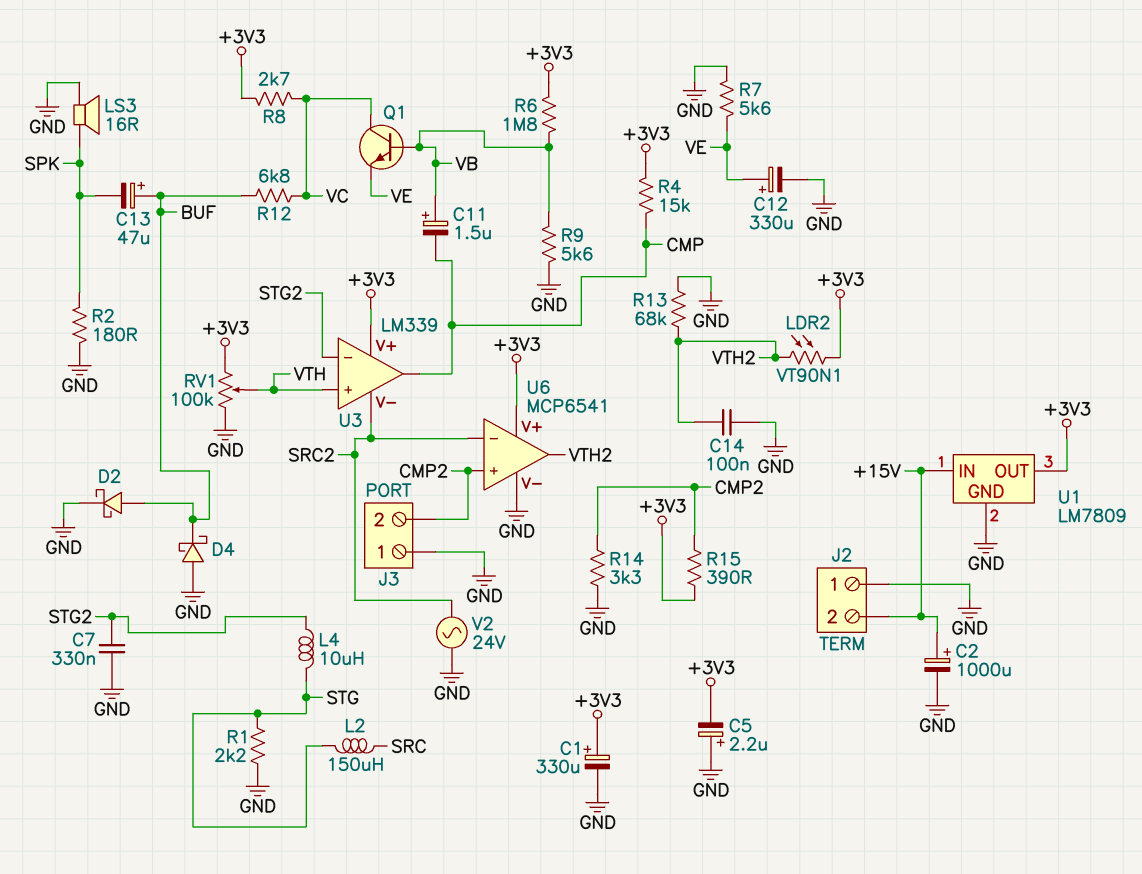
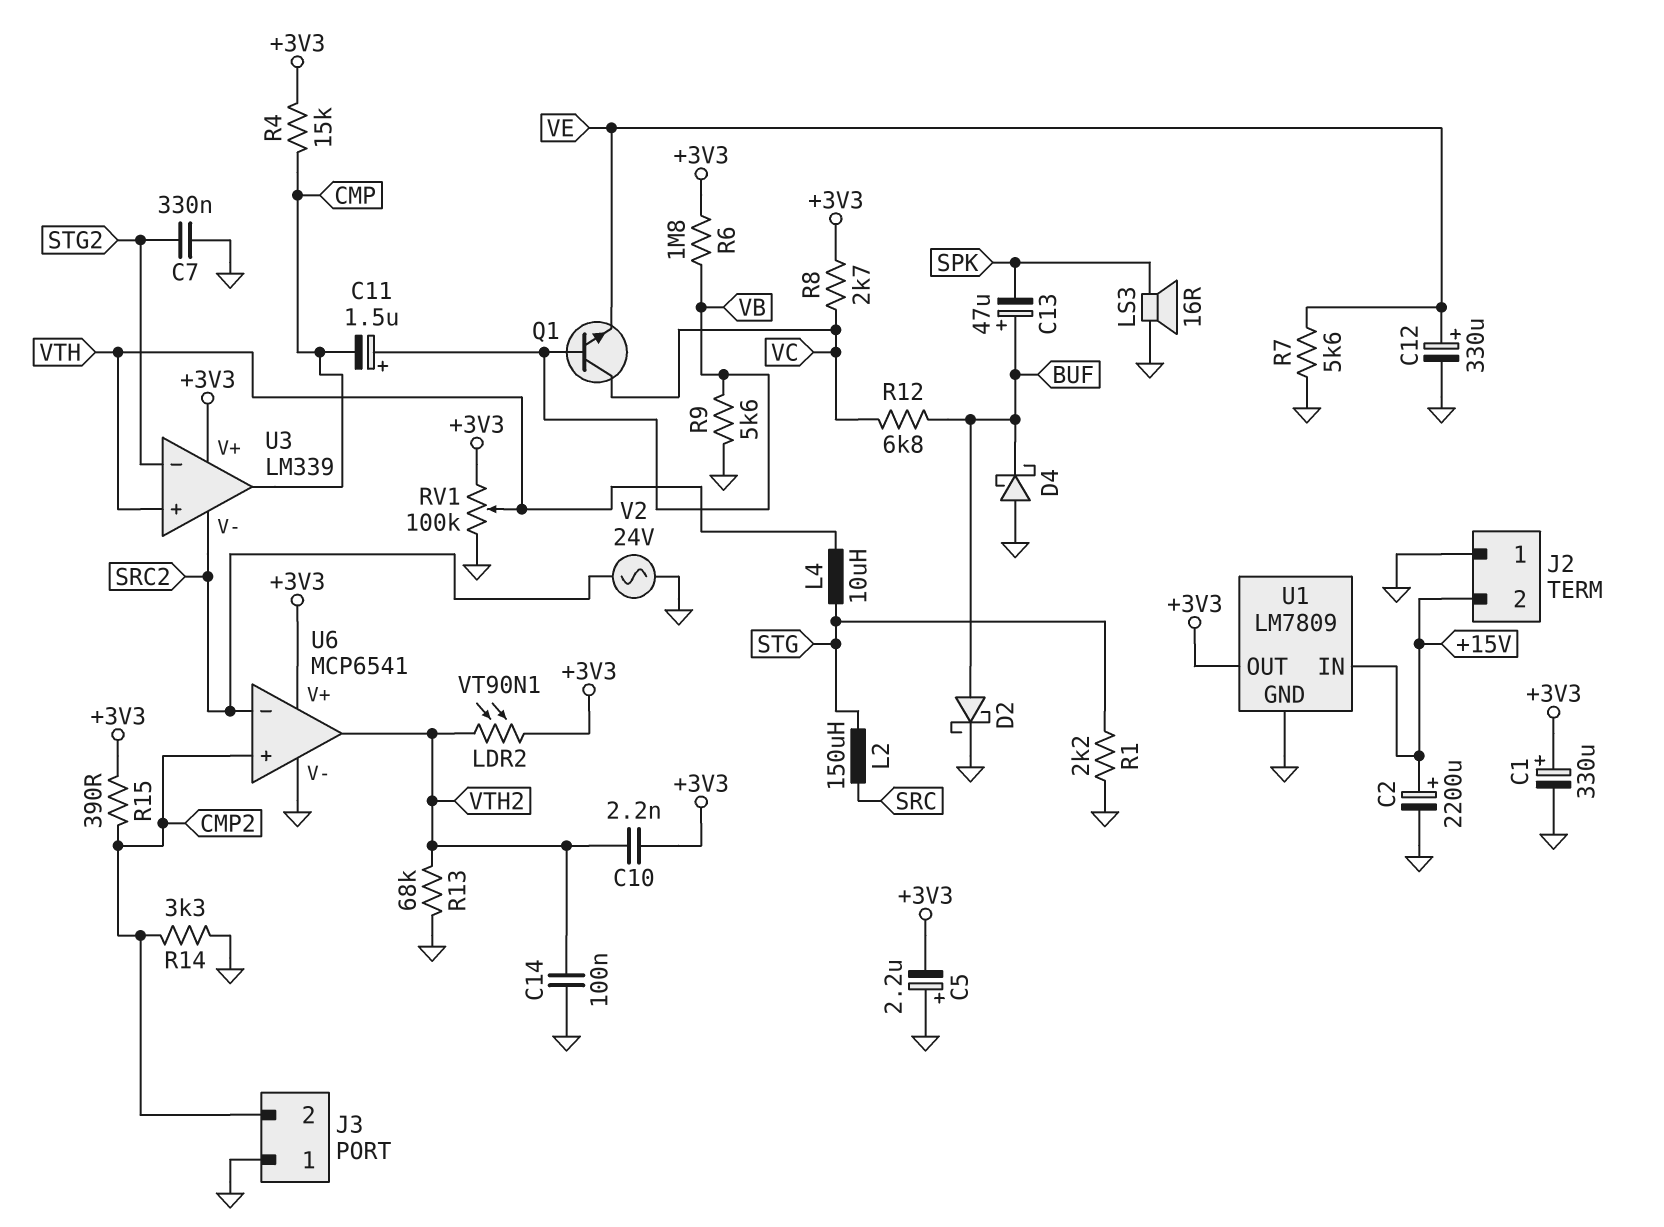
C2: 1000uF (plus +15V, minus GND) -> 2200uF (plus +15V, minus GND)
C10: none -> 2.2nF (+3V3, VTH2)
L4: 10uH (STG, STG2) -> 10uH (STG, VTH)
R2: 180 (GND, SPK) -> none

